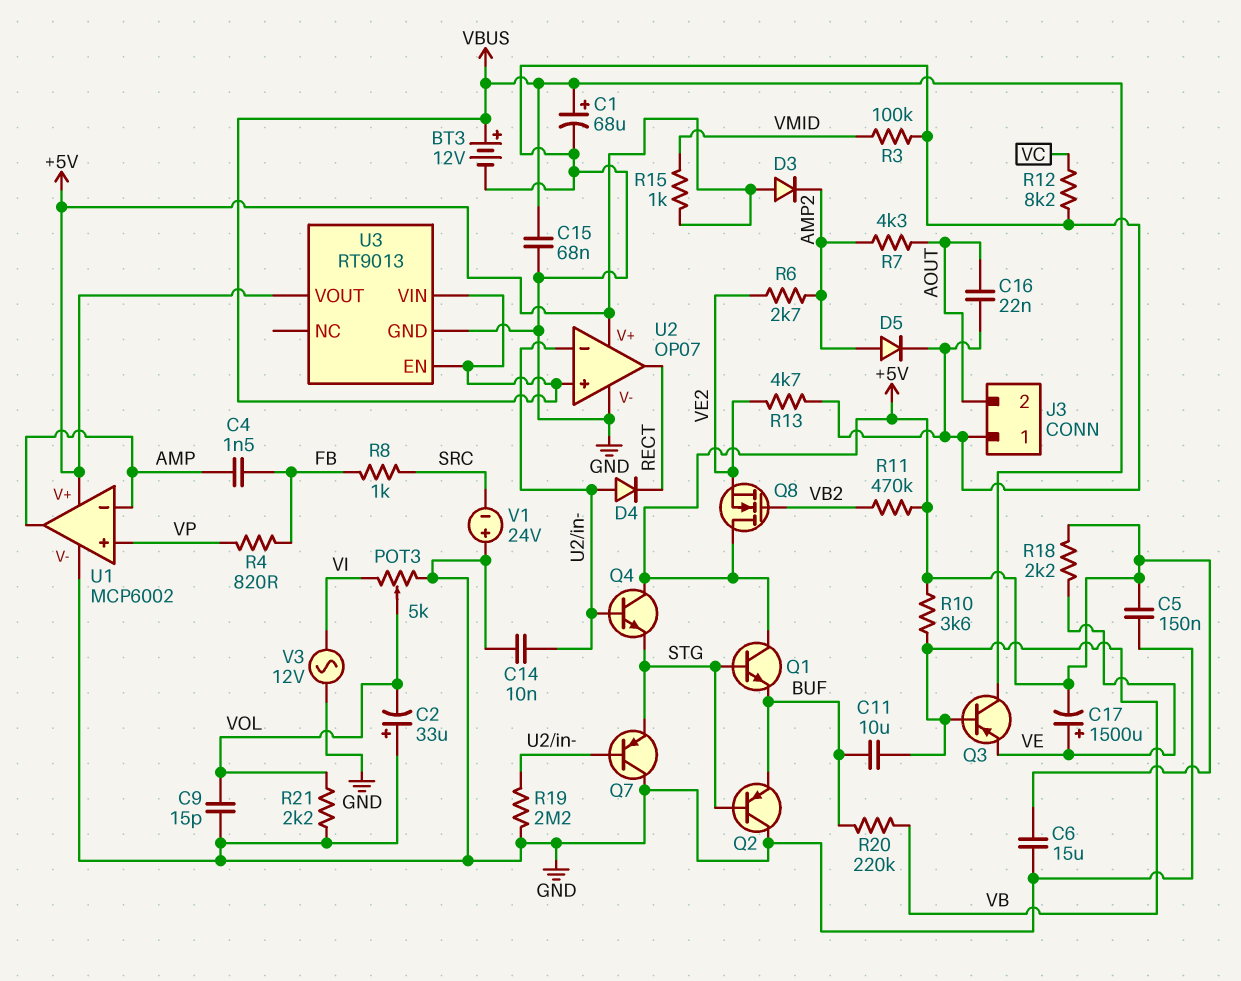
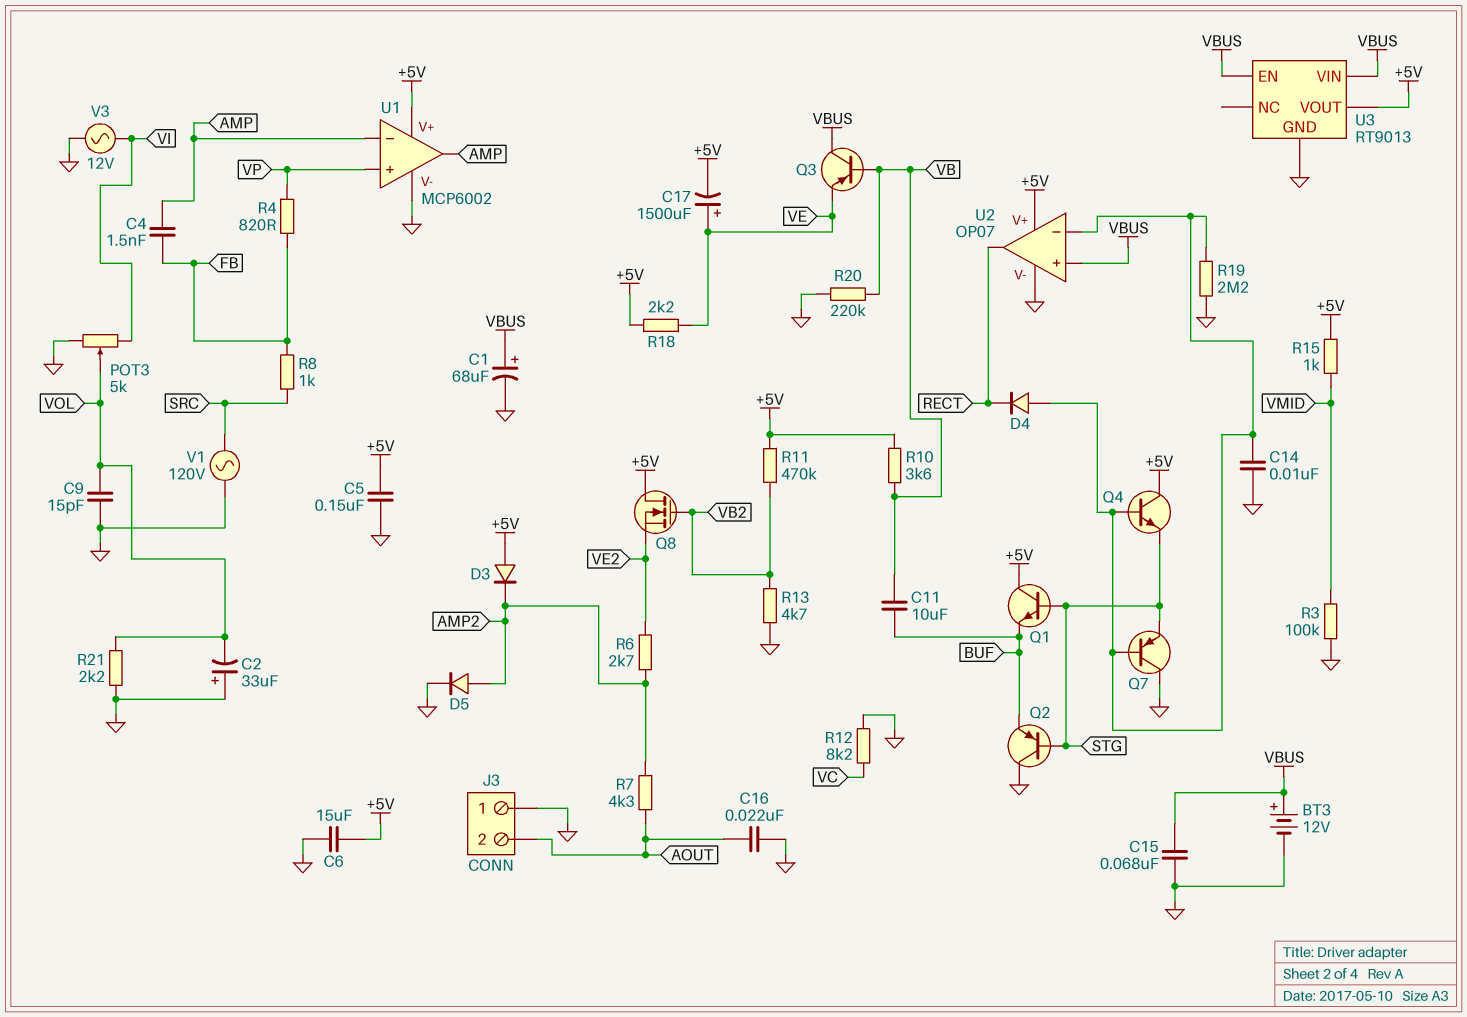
R13: 4.7k (GND, VE2) -> 4.7k (GND, VB2)
R20: 220k (BUF, VB) -> 220k (GND, VB)
V1: 24V (plus GND, minus SRC) -> AC 120V (GND, SRC)

